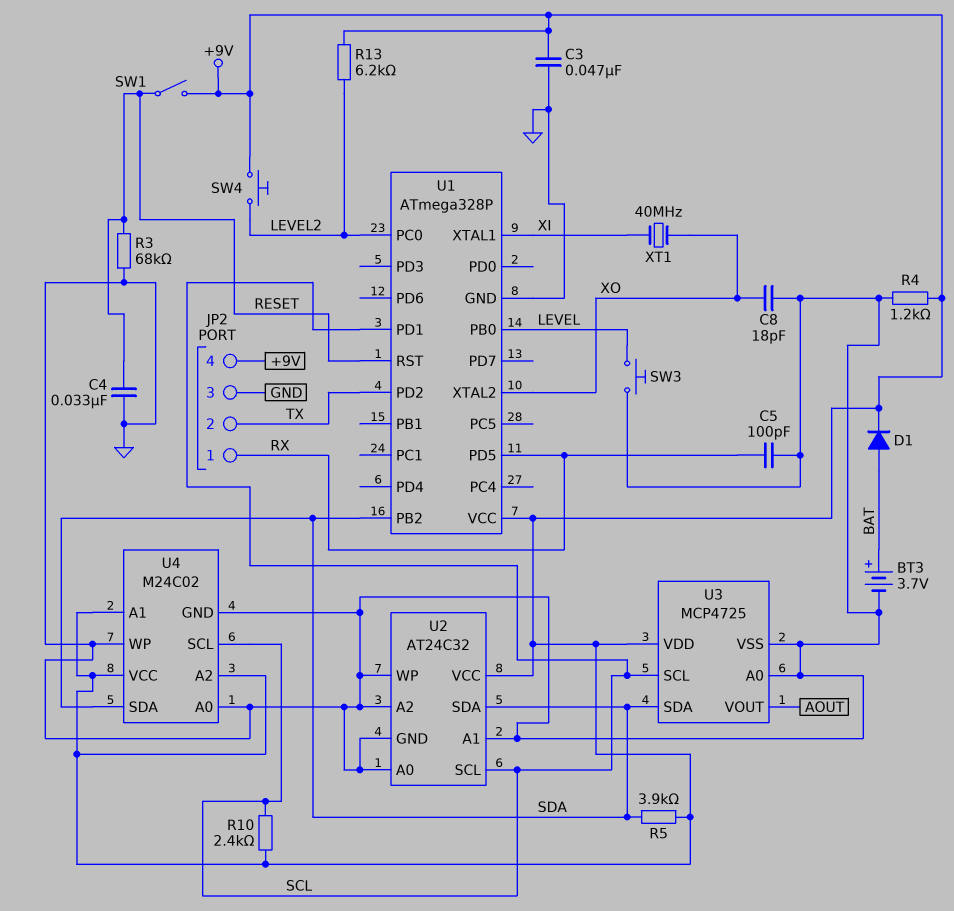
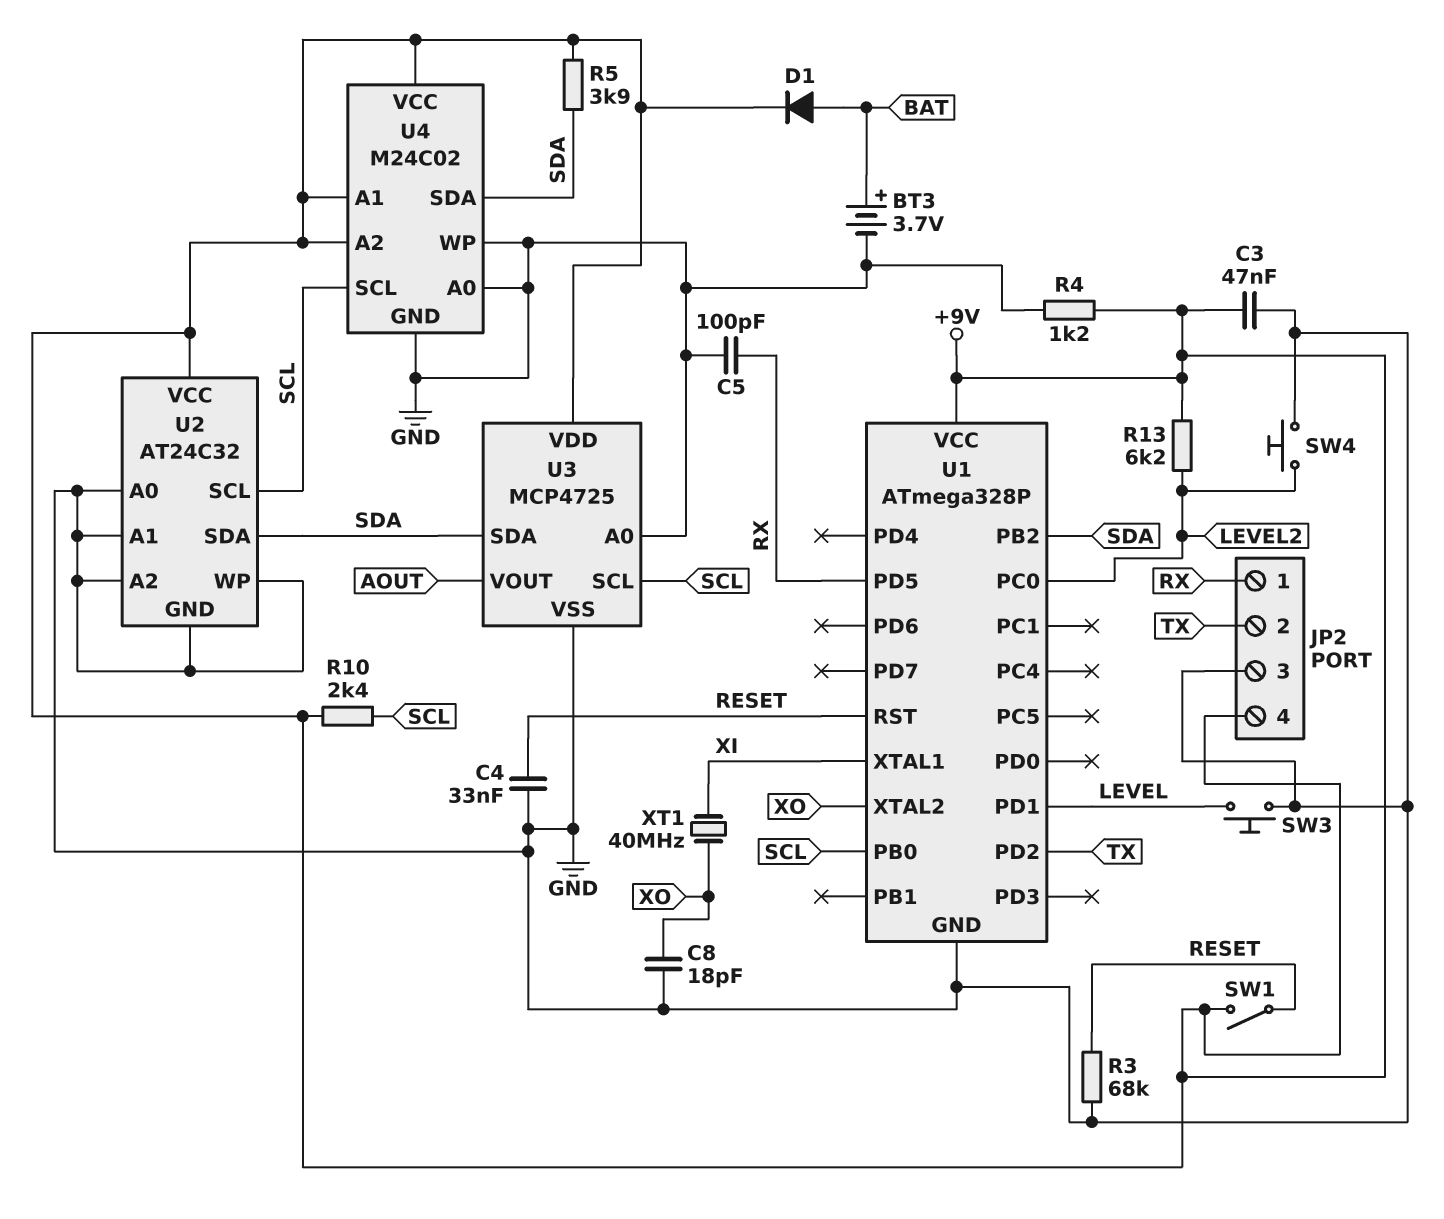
SW4: button (+9V, LEVEL2) -> button (GND, LEVEL2)
U1 pin PB0: LEVEL -> SCL
U1 pin PD1: SCL -> LEVEL

